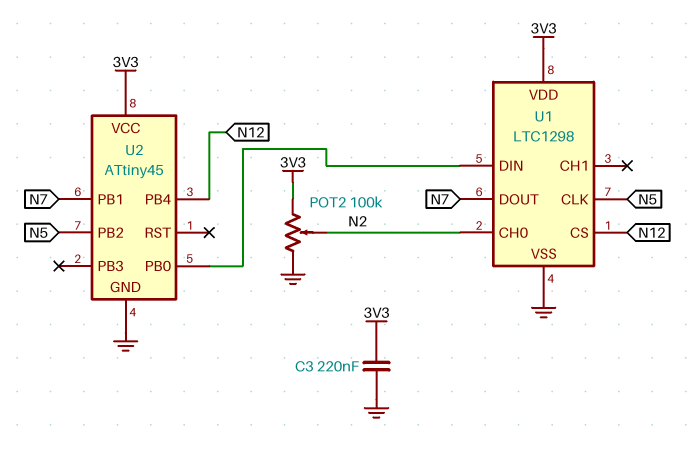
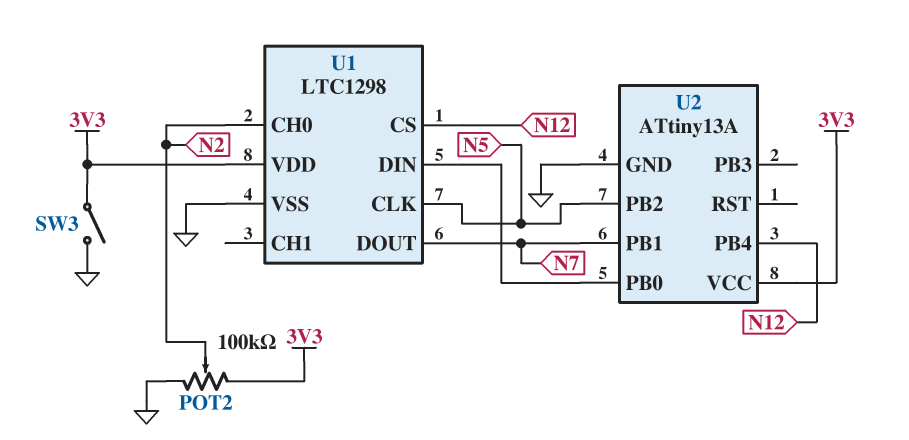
C3: 220nF (3V3, GND) -> none
SW3: none -> switch (3V3, GND)
U2: ATtiny45 -> ATtiny13A

